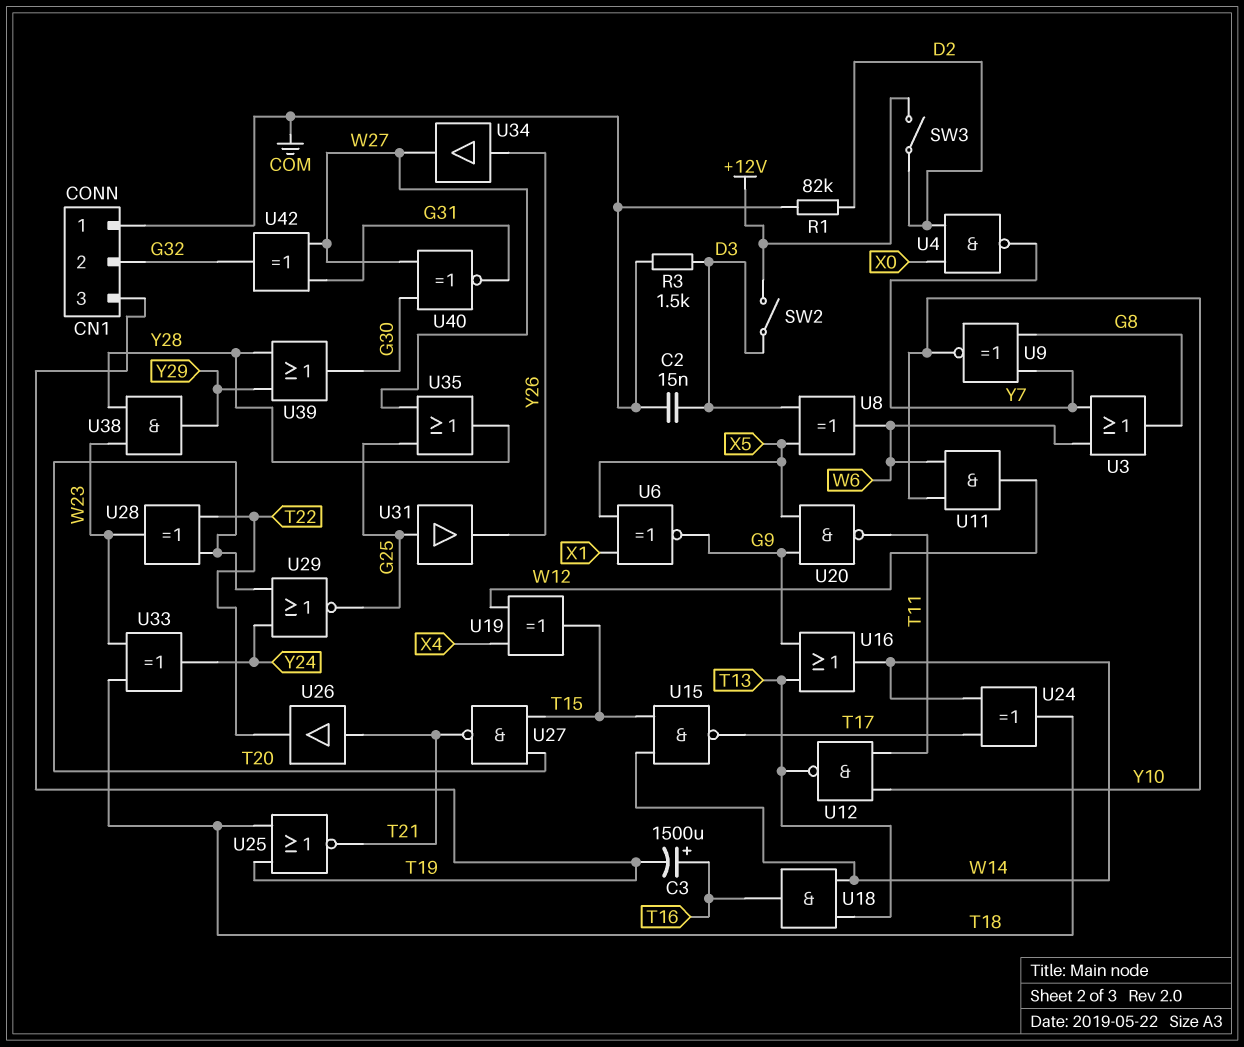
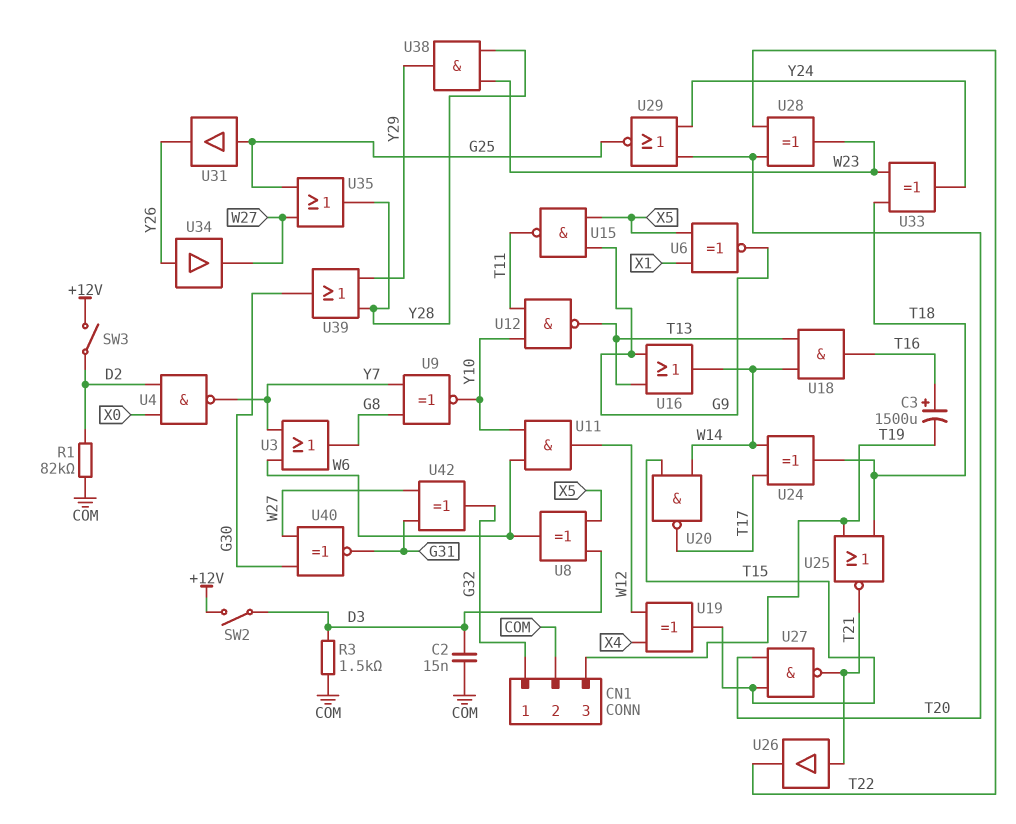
CN1 pin 1: COM -> G32
CN1 pin 2: G32 -> COM
U15: NAND (in T15, in W14, out T17) -> NAND (in G9, in X5, out T11)
U20: NAND (in G9, in X5, out T11) -> NAND (in T15, in W14, out T17)

